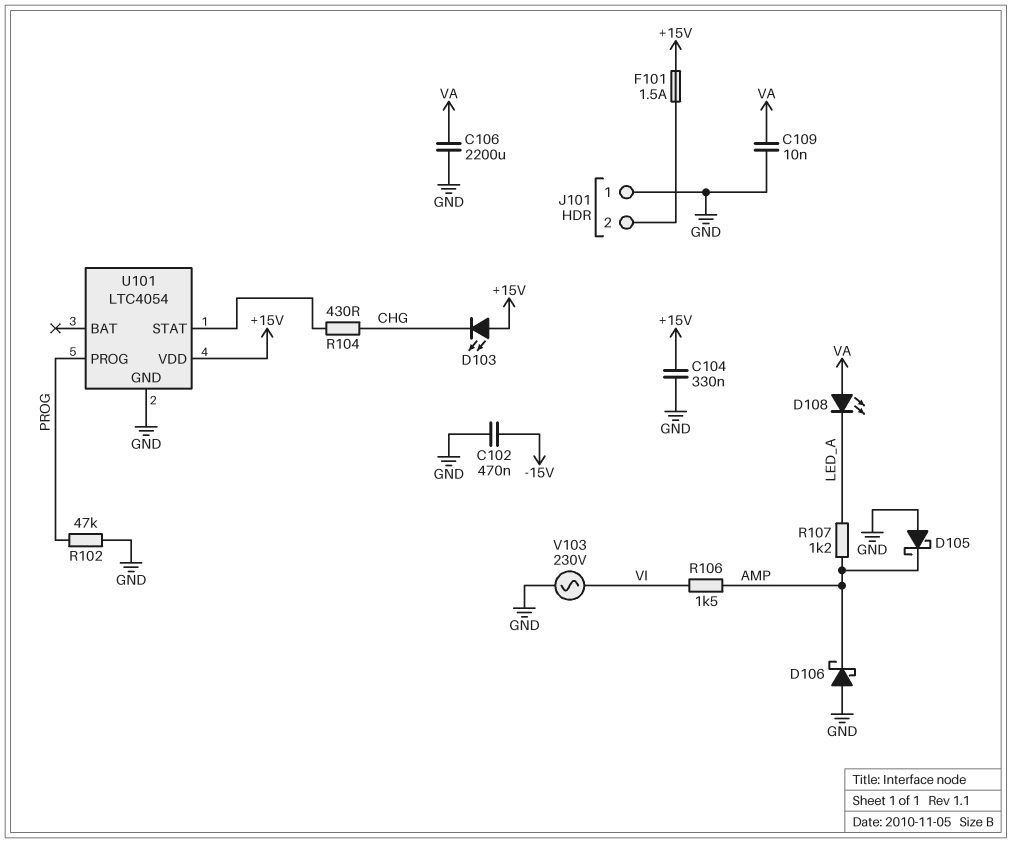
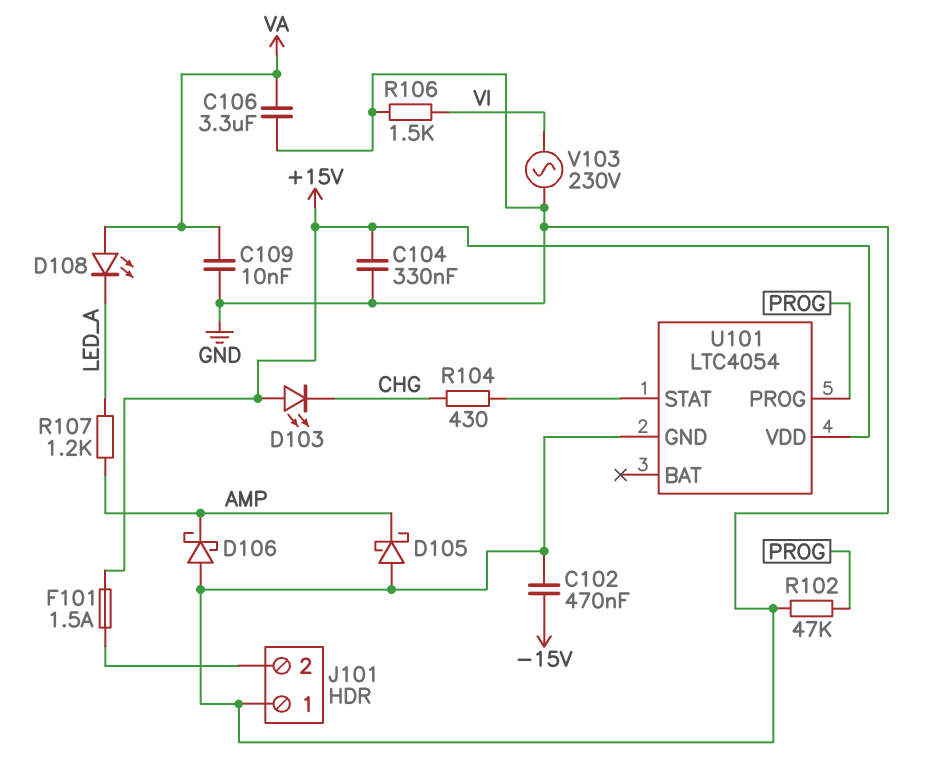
C106: 2200uF (GND, VA) -> 3.3uF (GND, VA)
R106: 1.5k (AMP, VI) -> 1.5k (GND, VI)

